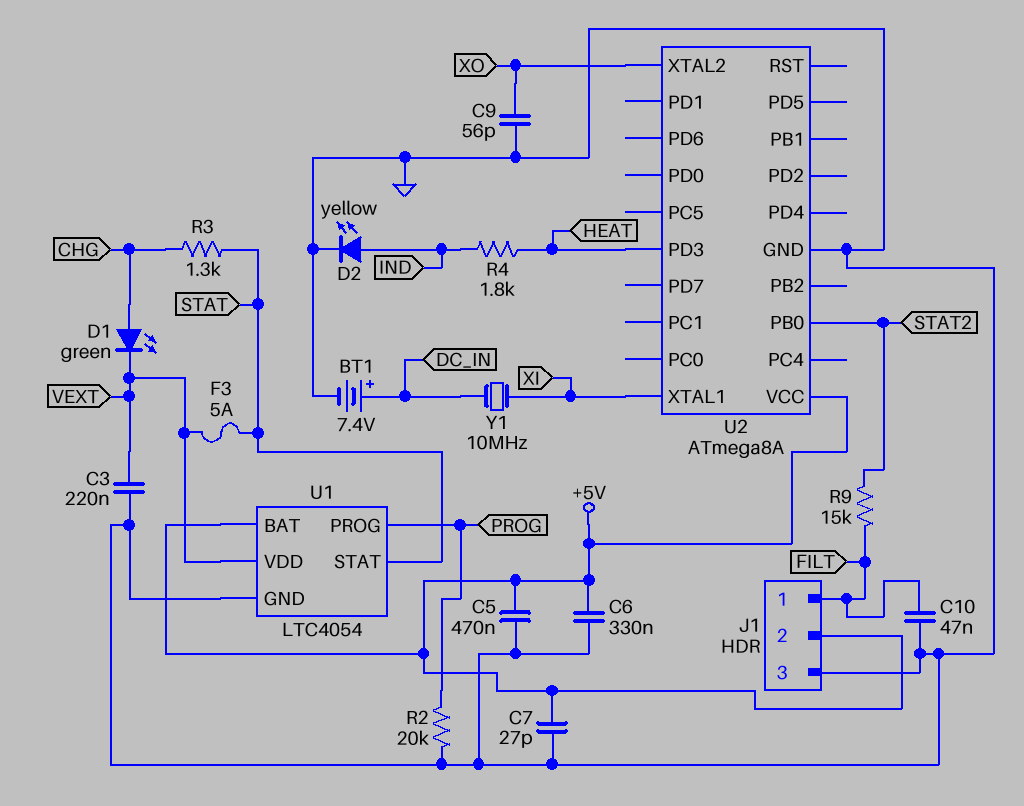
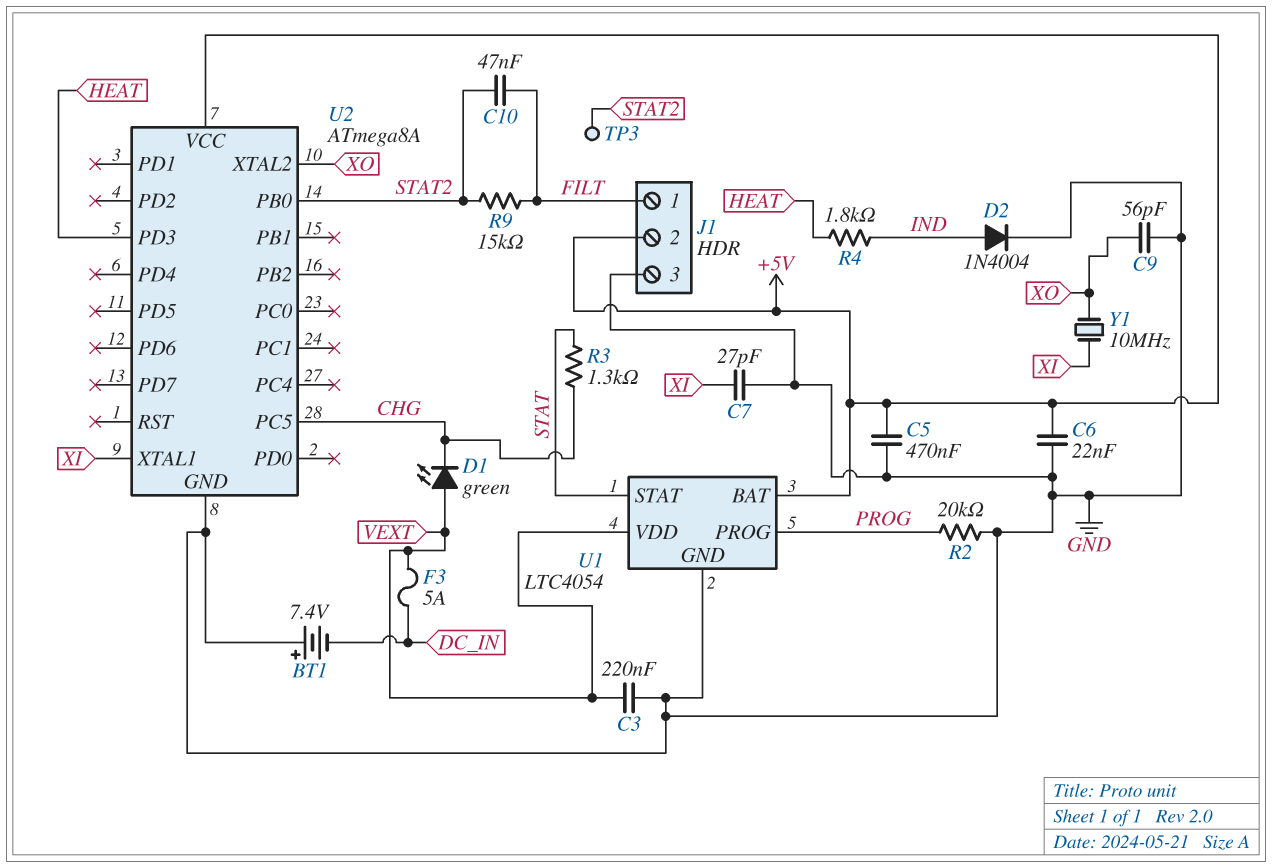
BT1: 7.4V (plus DC_IN, minus GND) -> 7.4V (plus GND, minus DC_IN)
C6: 330nF (+5V, GND) -> 22nF (+5V, GND)
C7: 27pF (+5V, GND) -> 27pF (GND, XI)
C10: 47nF (FILT, GND) -> 47nF (FILT, STAT2)
D1: LED green (A CHG, K VEXT) -> LED green (A VEXT, K CHG)
D2: LED yellow (A IND, K GND) -> diode 1N4004 (A IND, K GND)
F3: 5A (STAT, VEXT) -> 5A (DC_IN, VEXT)
TP3: none -> test point (STAT2)
U2 pin PC5: none -> CHG
Y1: 10MHz (DC_IN, XI) -> 10MHz (XI, XO)

